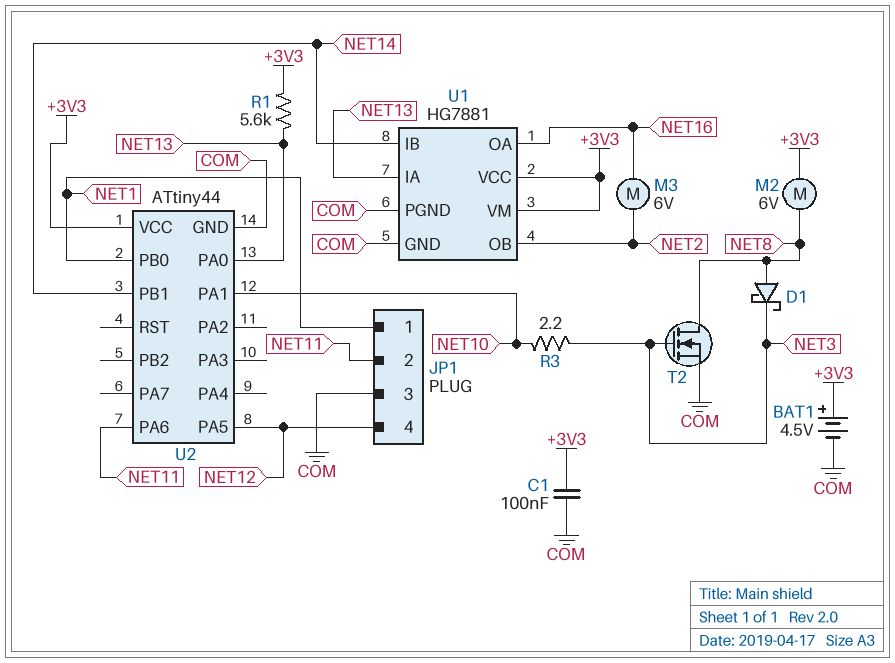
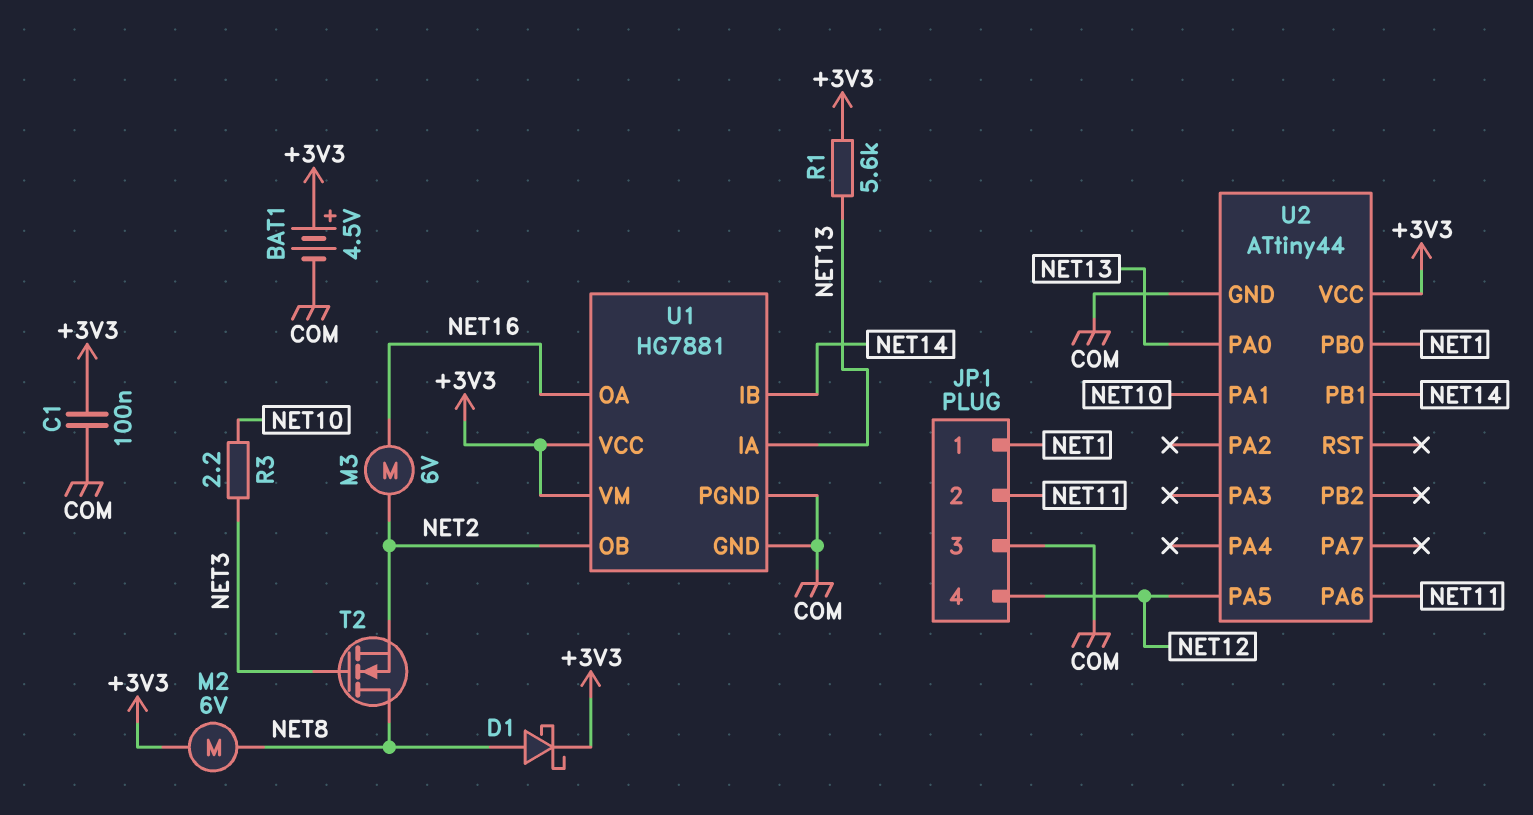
D1: schottky (A NET8, K NET3) -> schottky (A NET8, K +3V3)
T2: NMOS (G NET3, D NET8, S COM) -> NMOS (G NET3, D NET8, S NET2)

